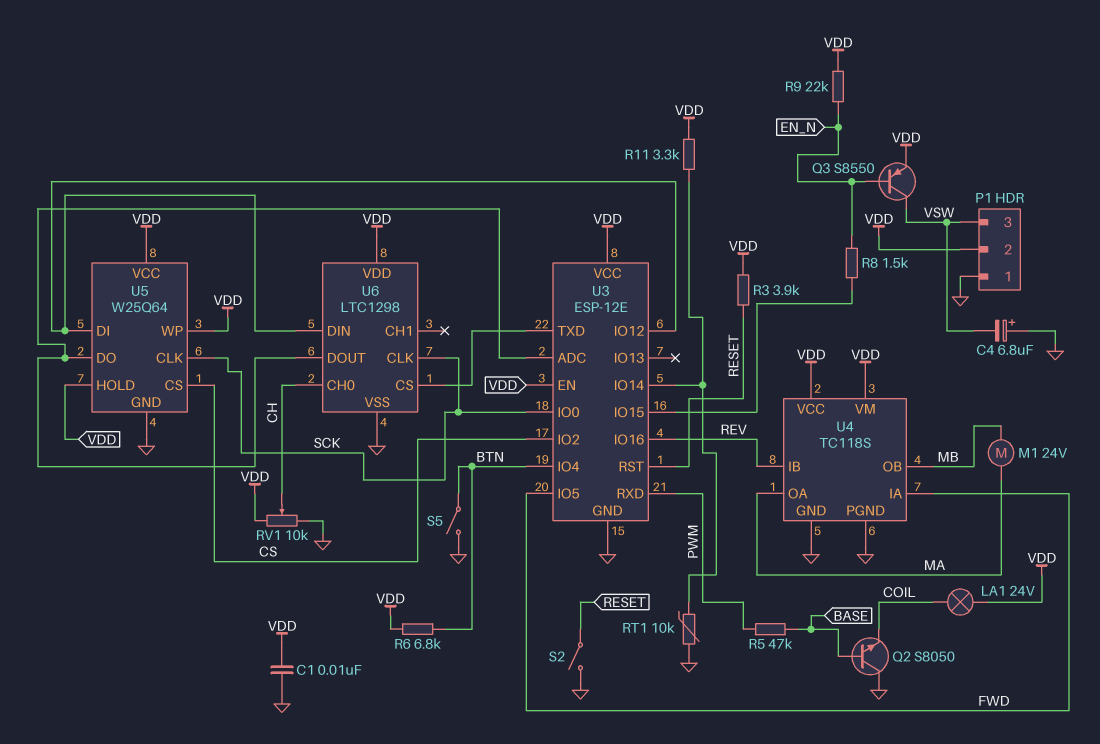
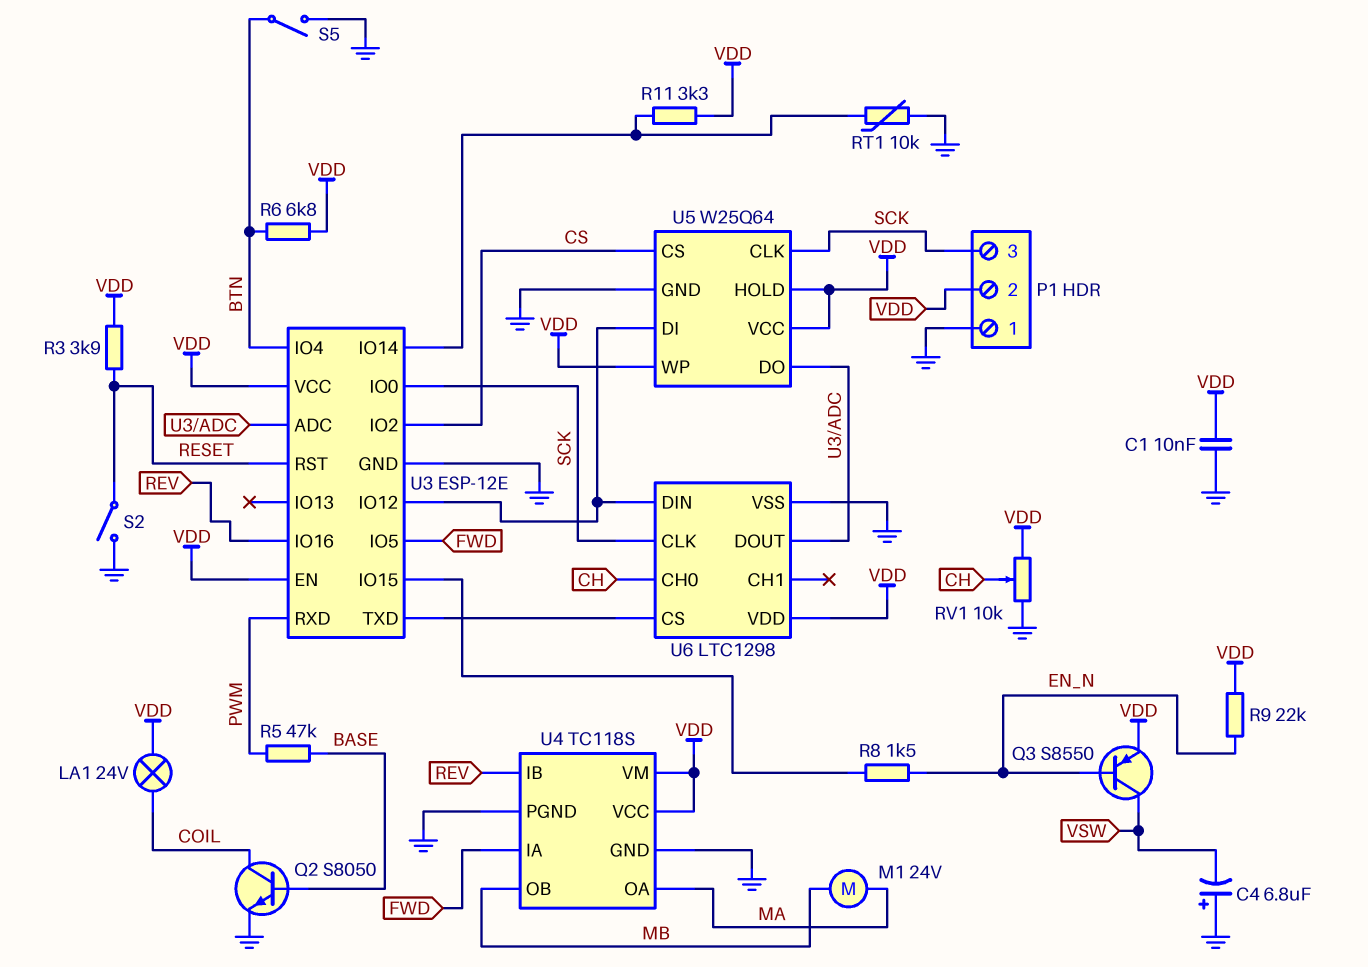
P1 pin 3: VSW -> SCK
Q2: NPN S8050 (B BASE, C GND, E COIL) -> NPN S8050 (B BASE, C COIL, E GND)

